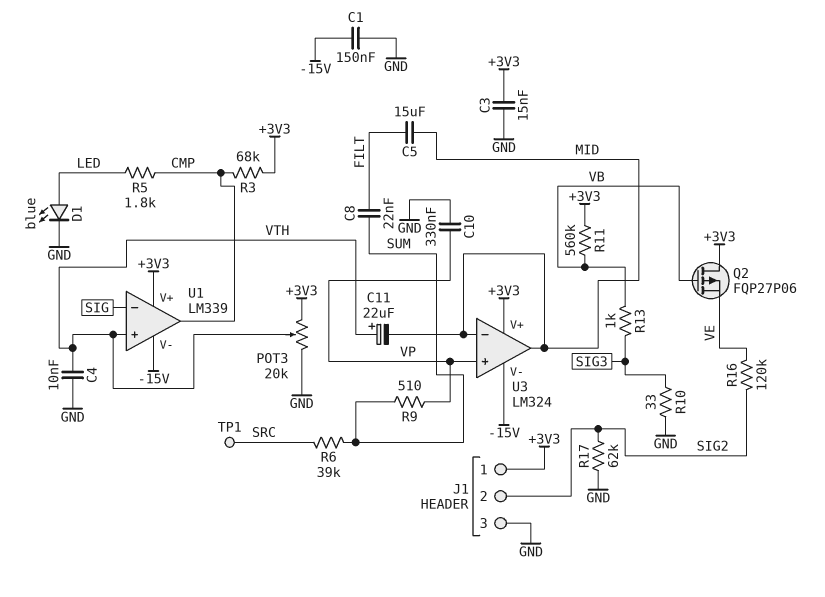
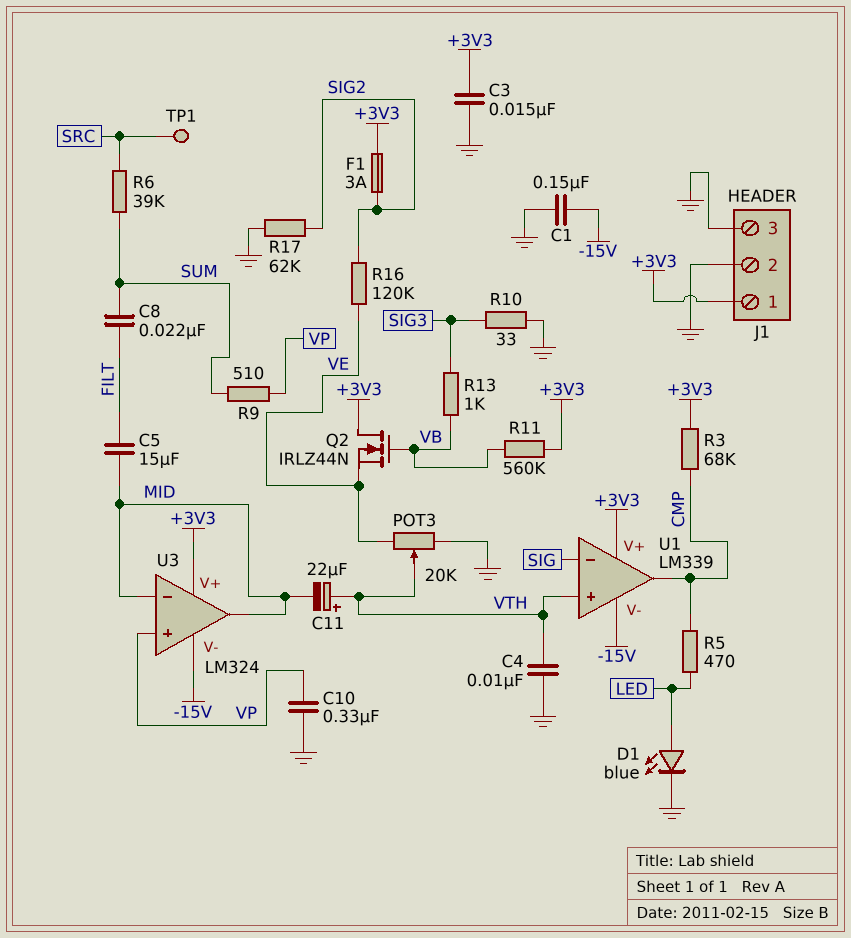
F1: none -> 3A (+3V3, SIG2)
J1 pin 2: SIG2 -> GND
POT3: 20k (+3V3, GND, wiper VTH) -> 20k (GND, VE, wiper VTH)
Q2: PMOS FQP27P06 (G VB, D +3V3, S VE) -> NMOS IRLZ44N (G VB, D +3V3, S VE)
R5: 1.8k (CMP, LED) -> 470 (CMP, LED)

